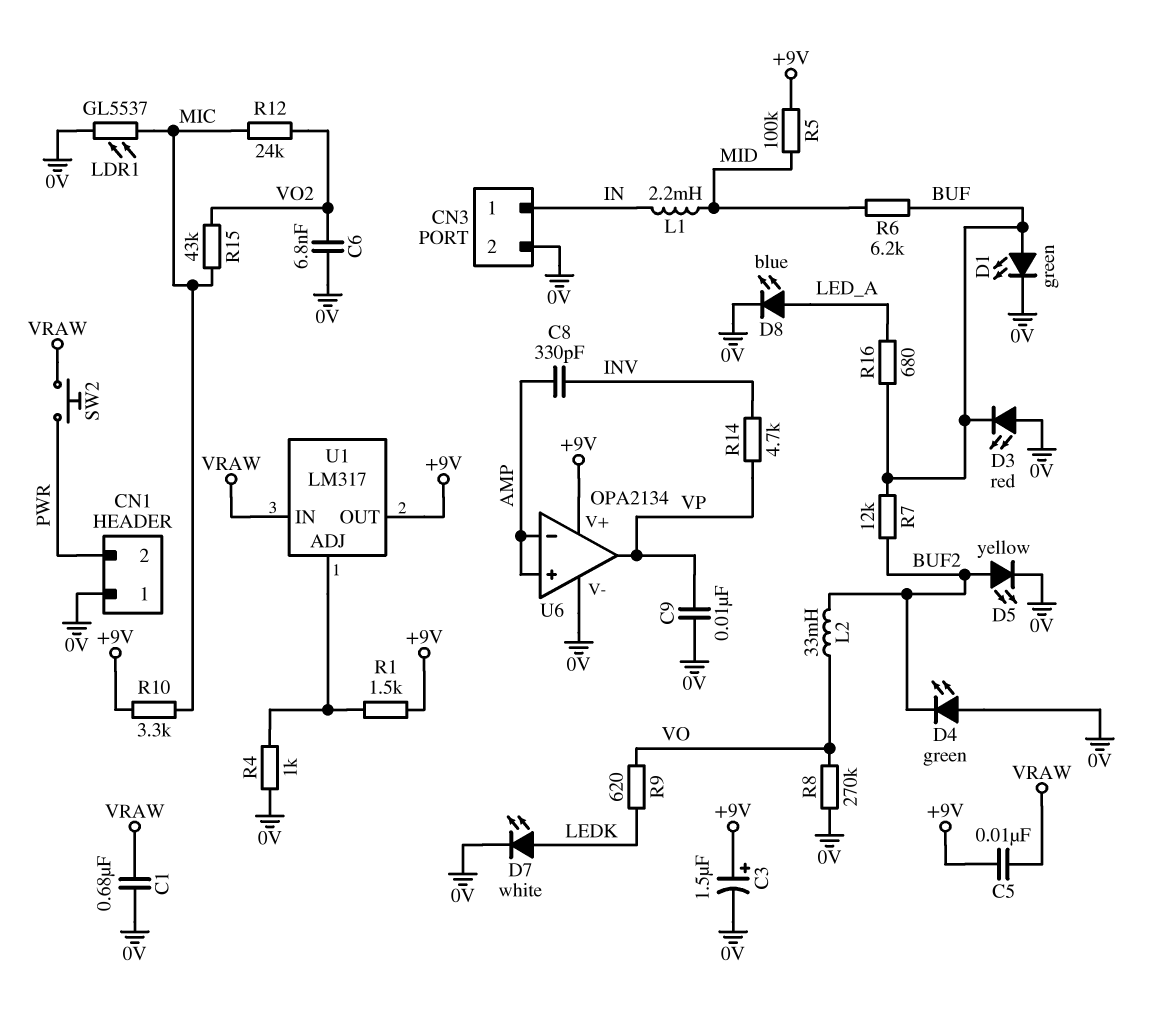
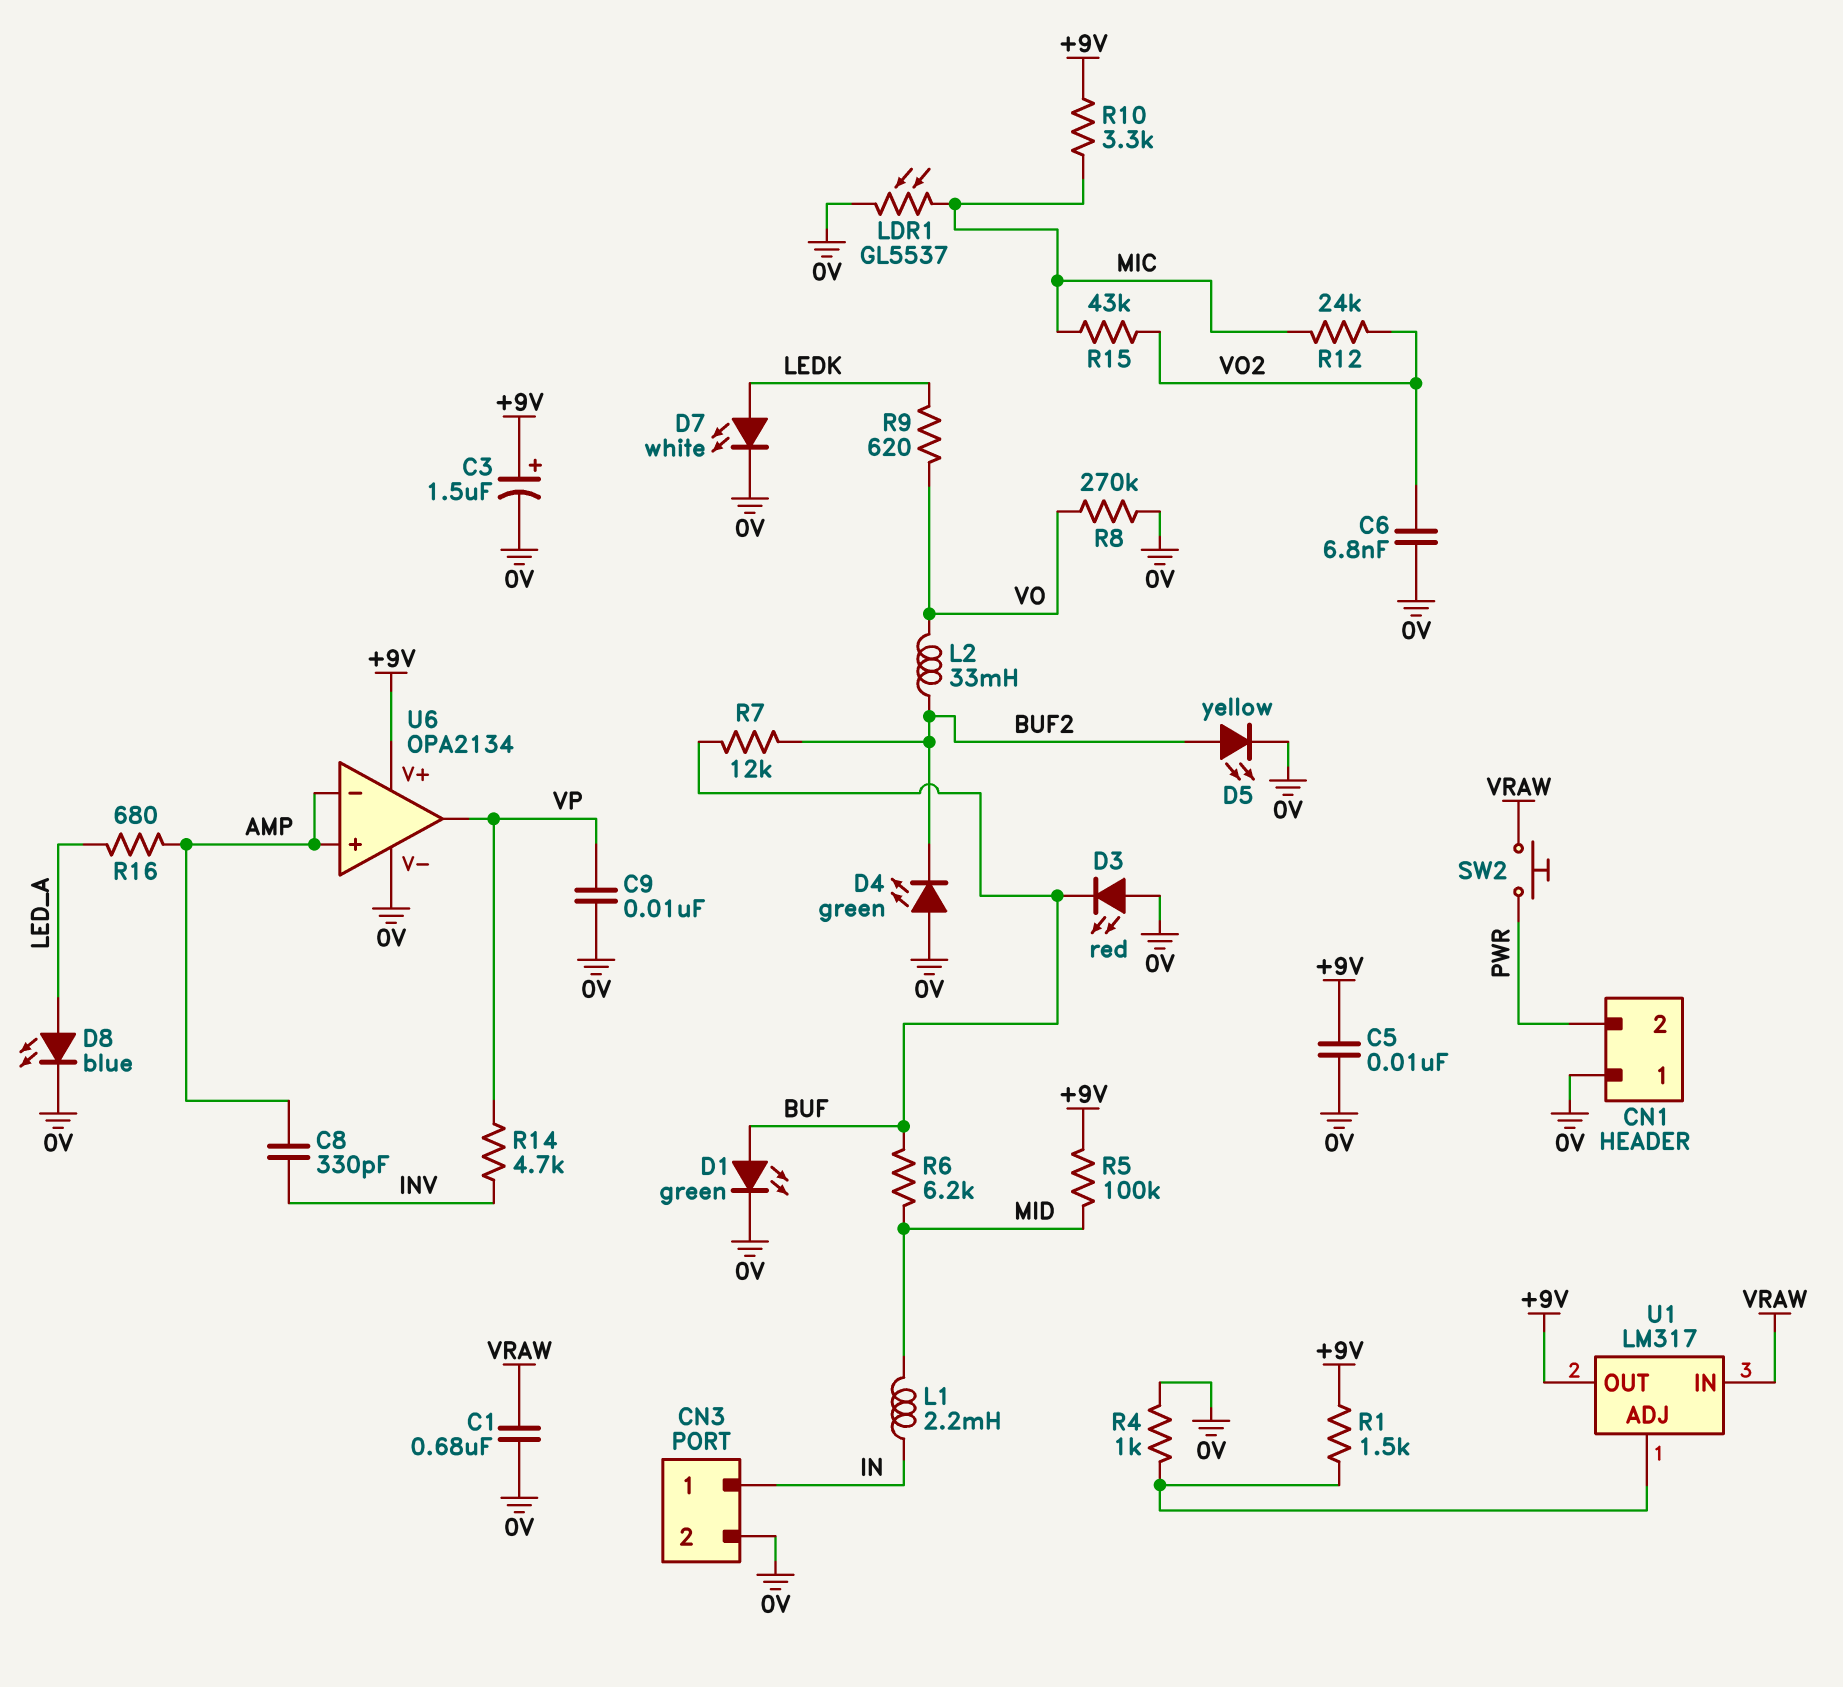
C5: 10nF (+9V, VRAW) -> 10nF (+9V, 0V)
R16: 680 (BUF, LED_A) -> 680 (AMP, LED_A)

